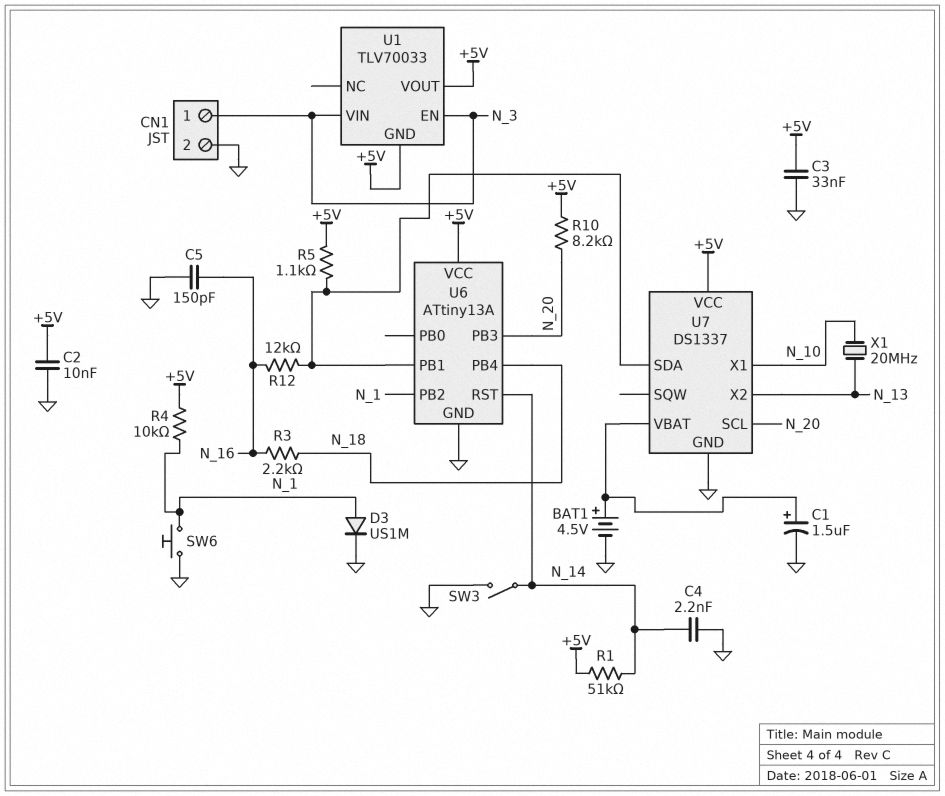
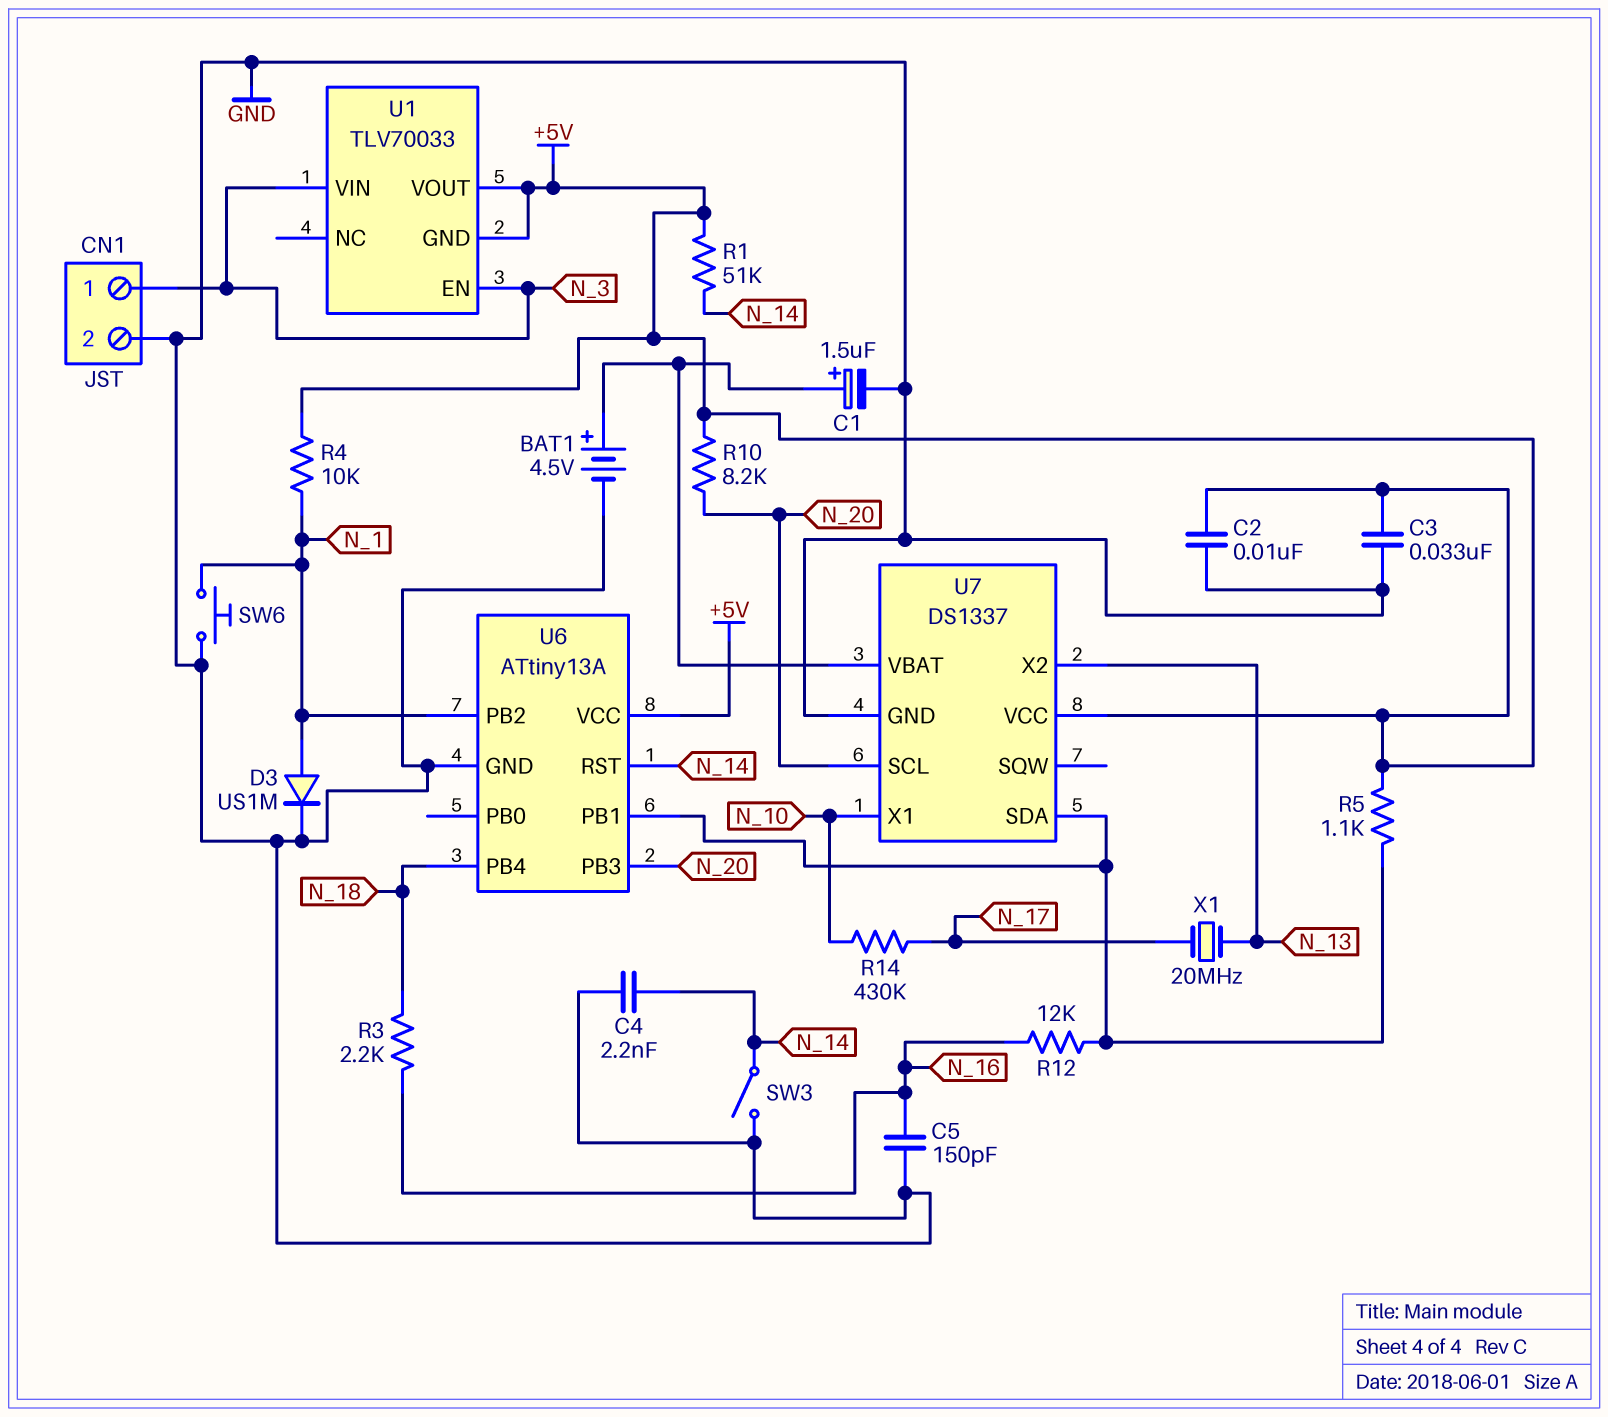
R14: none -> 430k (N_10, N_17)
X1: 20MHz (N_10, N_13) -> 20MHz (N_13, N_17)

